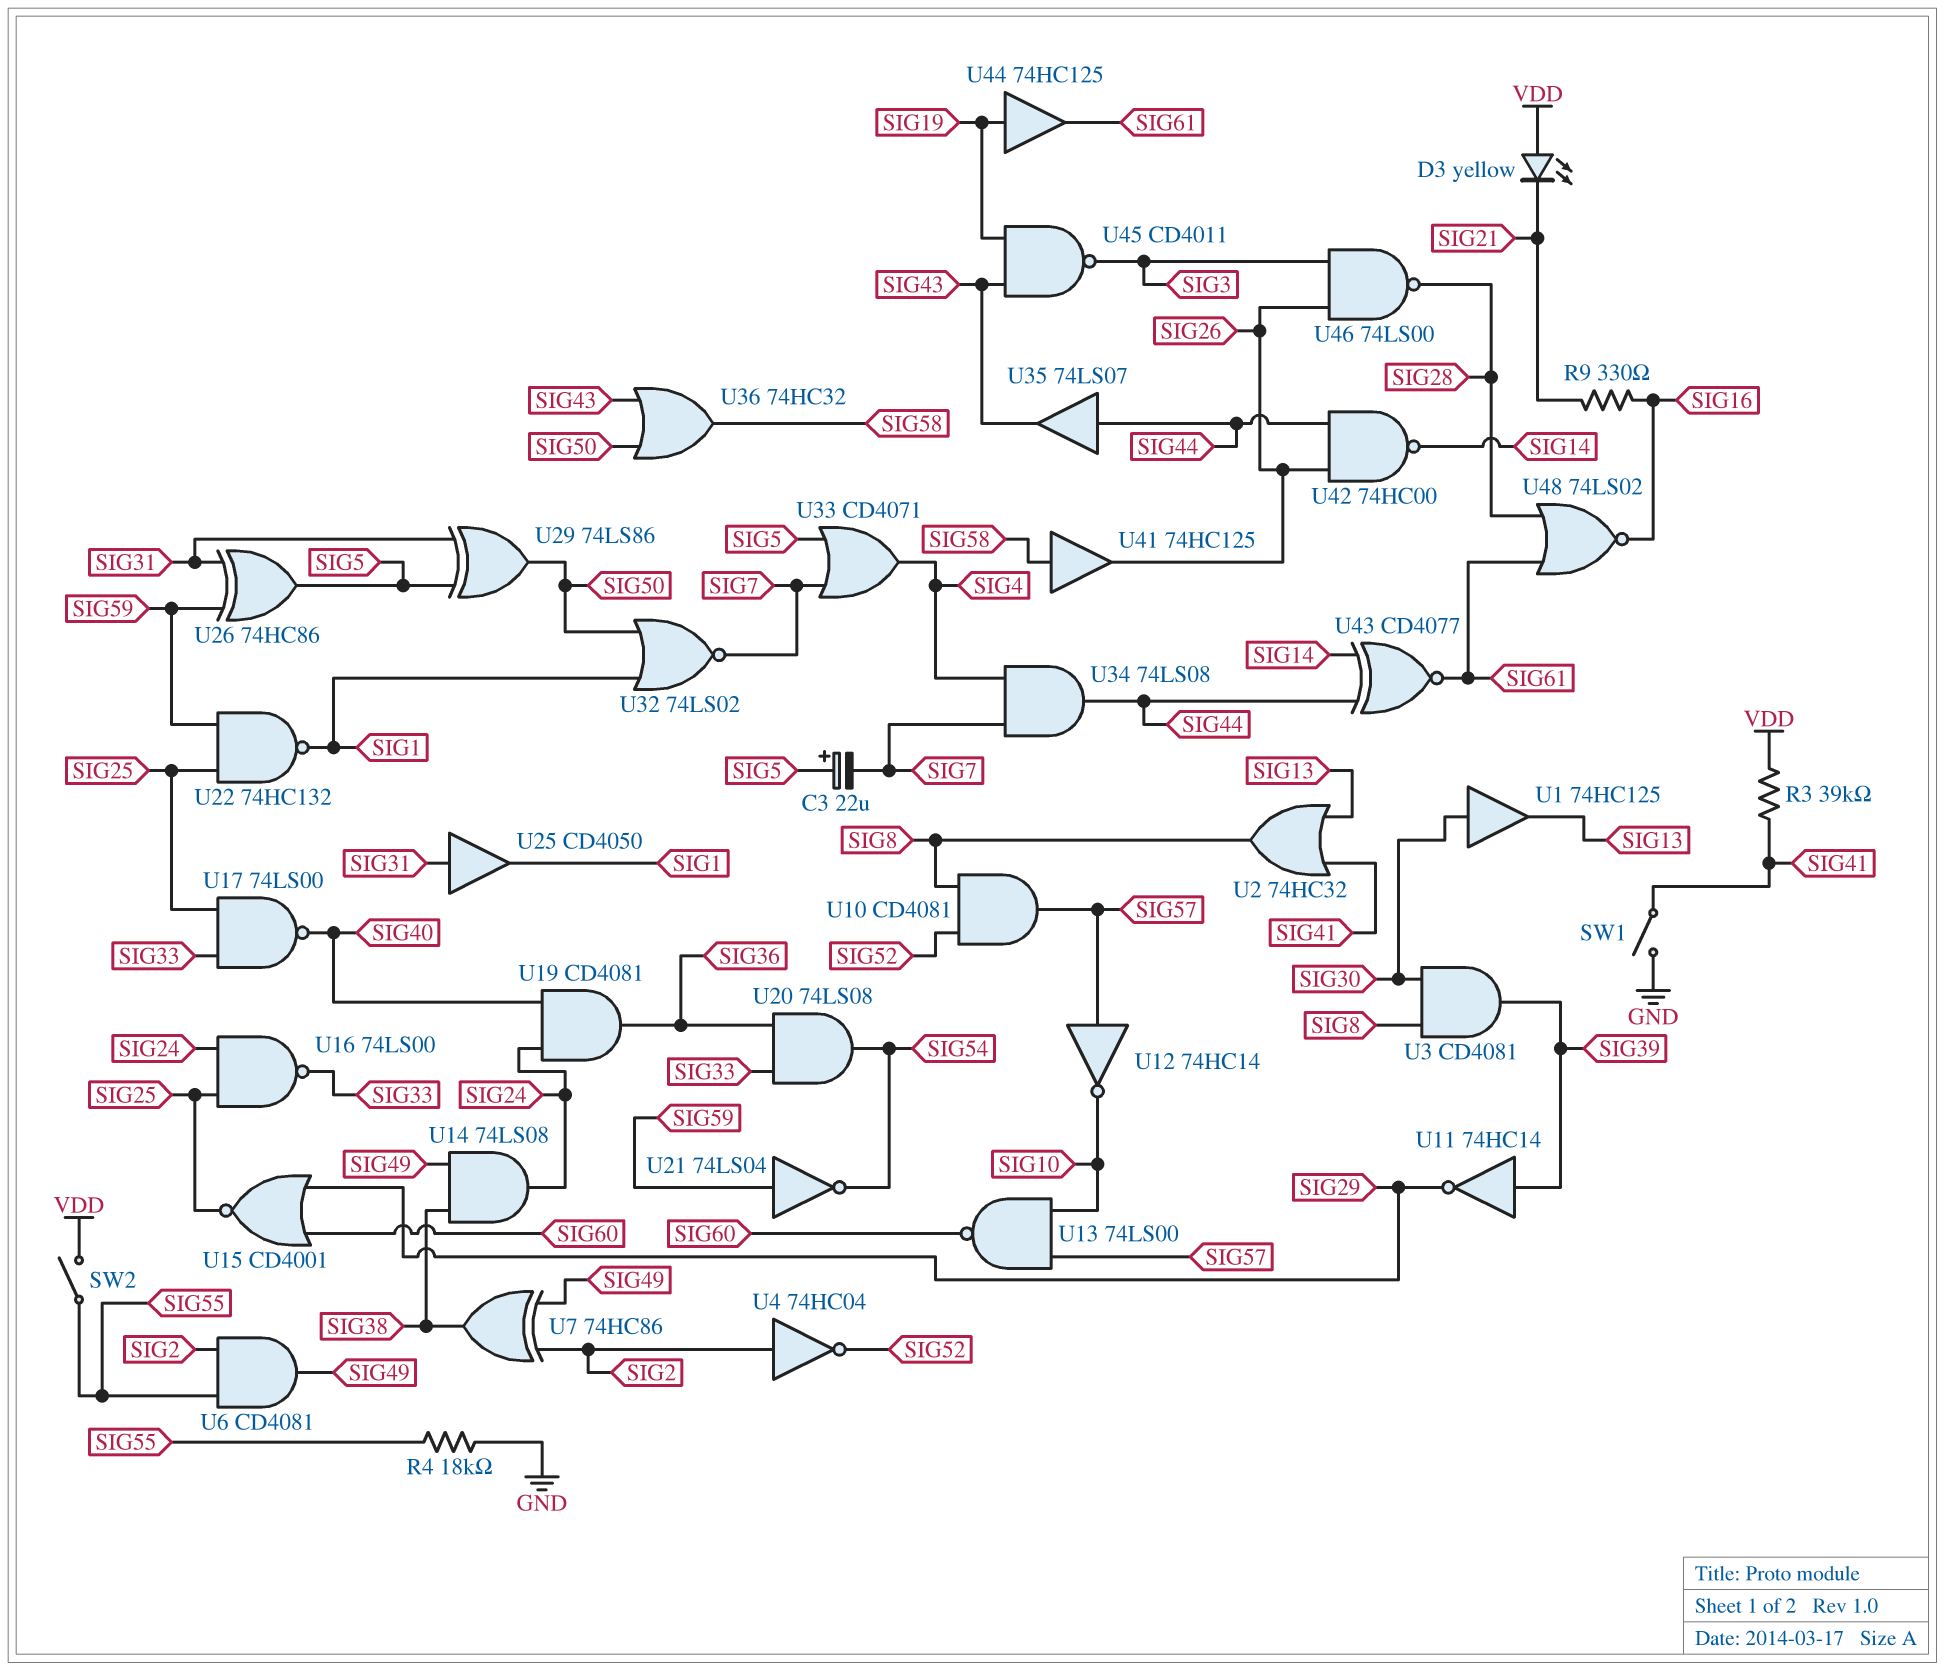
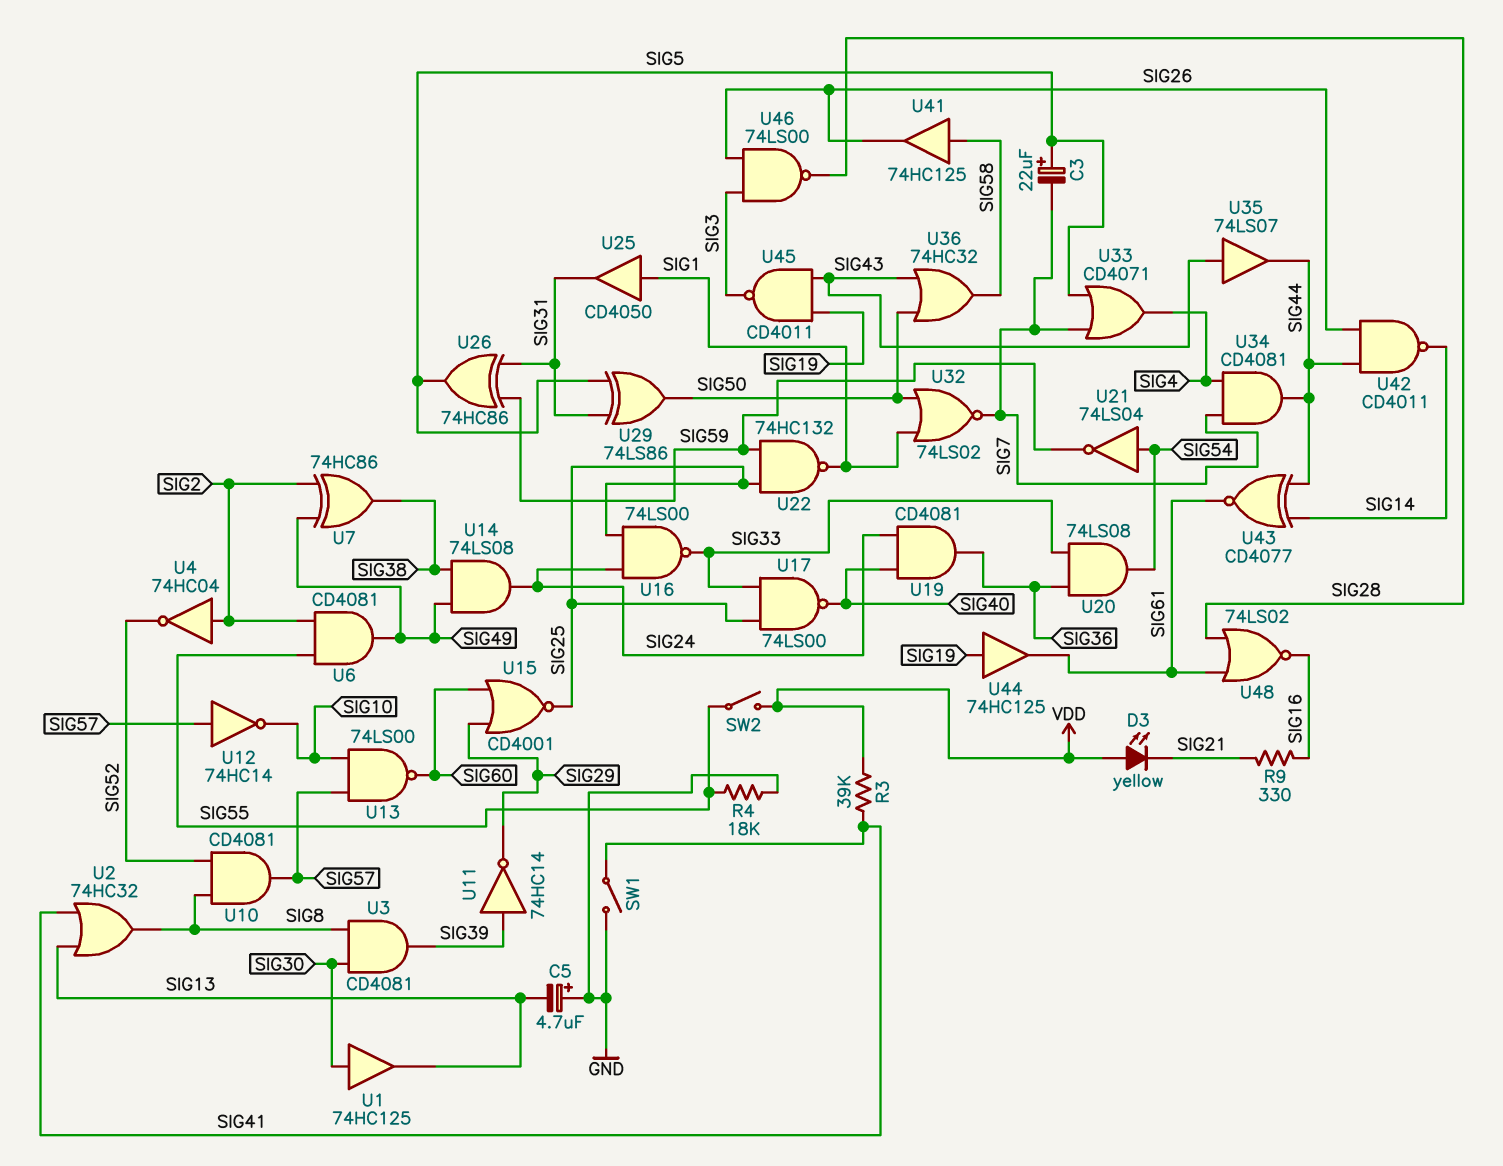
C5: none -> 4.7uF (plus GND, minus SIG13)
U21: NOT 74LS04 (in SIG59, out SIG54) -> NOT 74LS04 (in SIG54, out SIG59)
U25: buffer CD4050 (in SIG31, out SIG1) -> buffer CD4050 (in SIG1, out SIG31)
U34: AND 74LS08 (in SIG4, in SIG7, out SIG44) -> AND CD4081 (in SIG4, in SIG7, out SIG44)
U35: buffer 74LS07 (in SIG44, out SIG43) -> buffer 74LS07 (in SIG43, out SIG44)
U42: NAND 74HC00 (in SIG26, in SIG44, out SIG14) -> NAND CD4011 (in SIG26, in SIG44, out SIG14)

